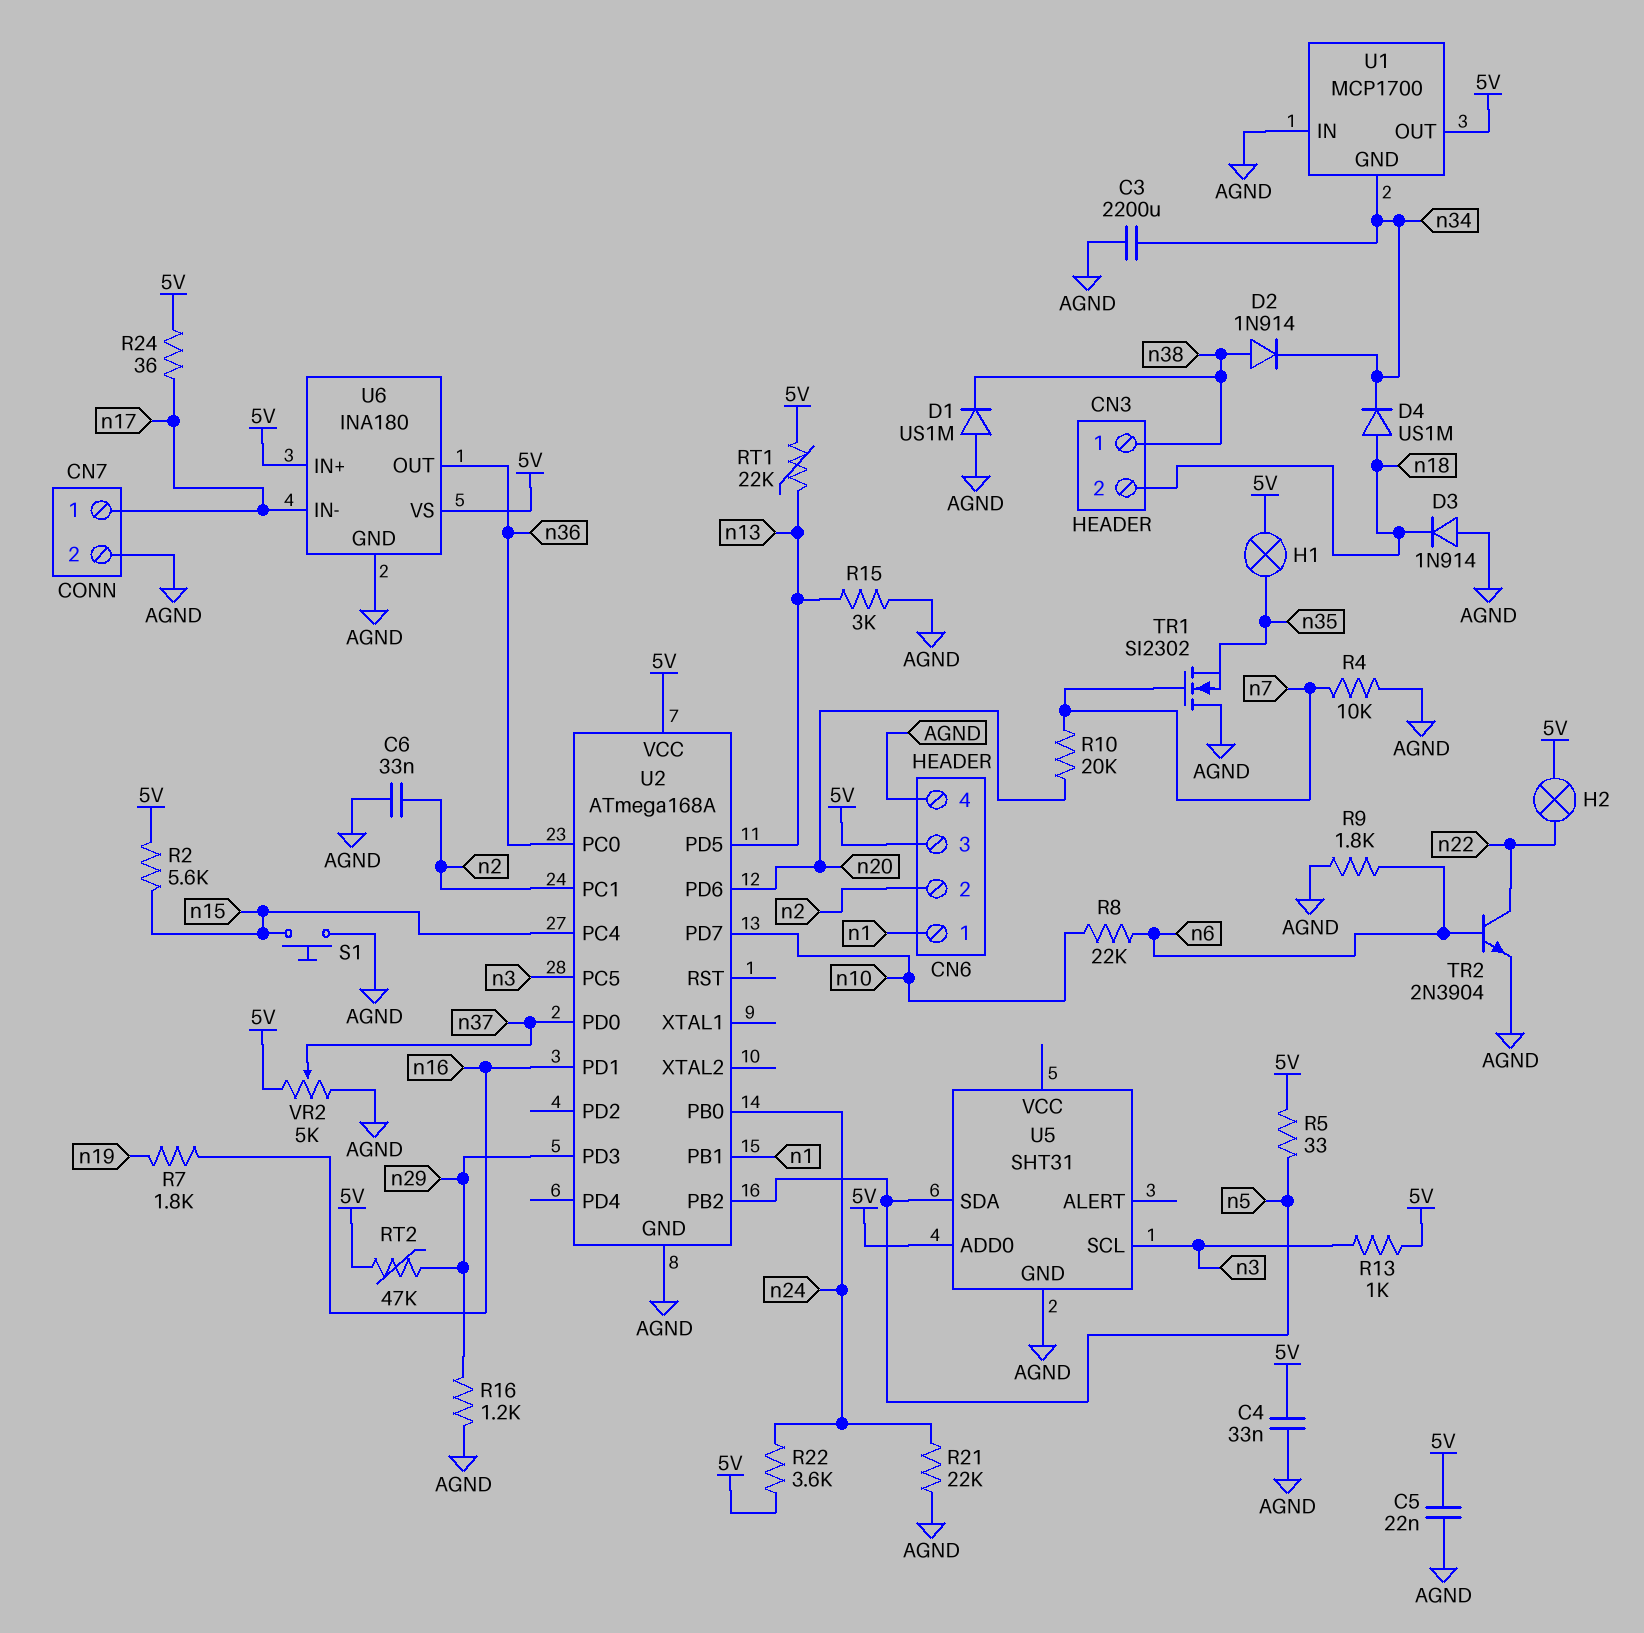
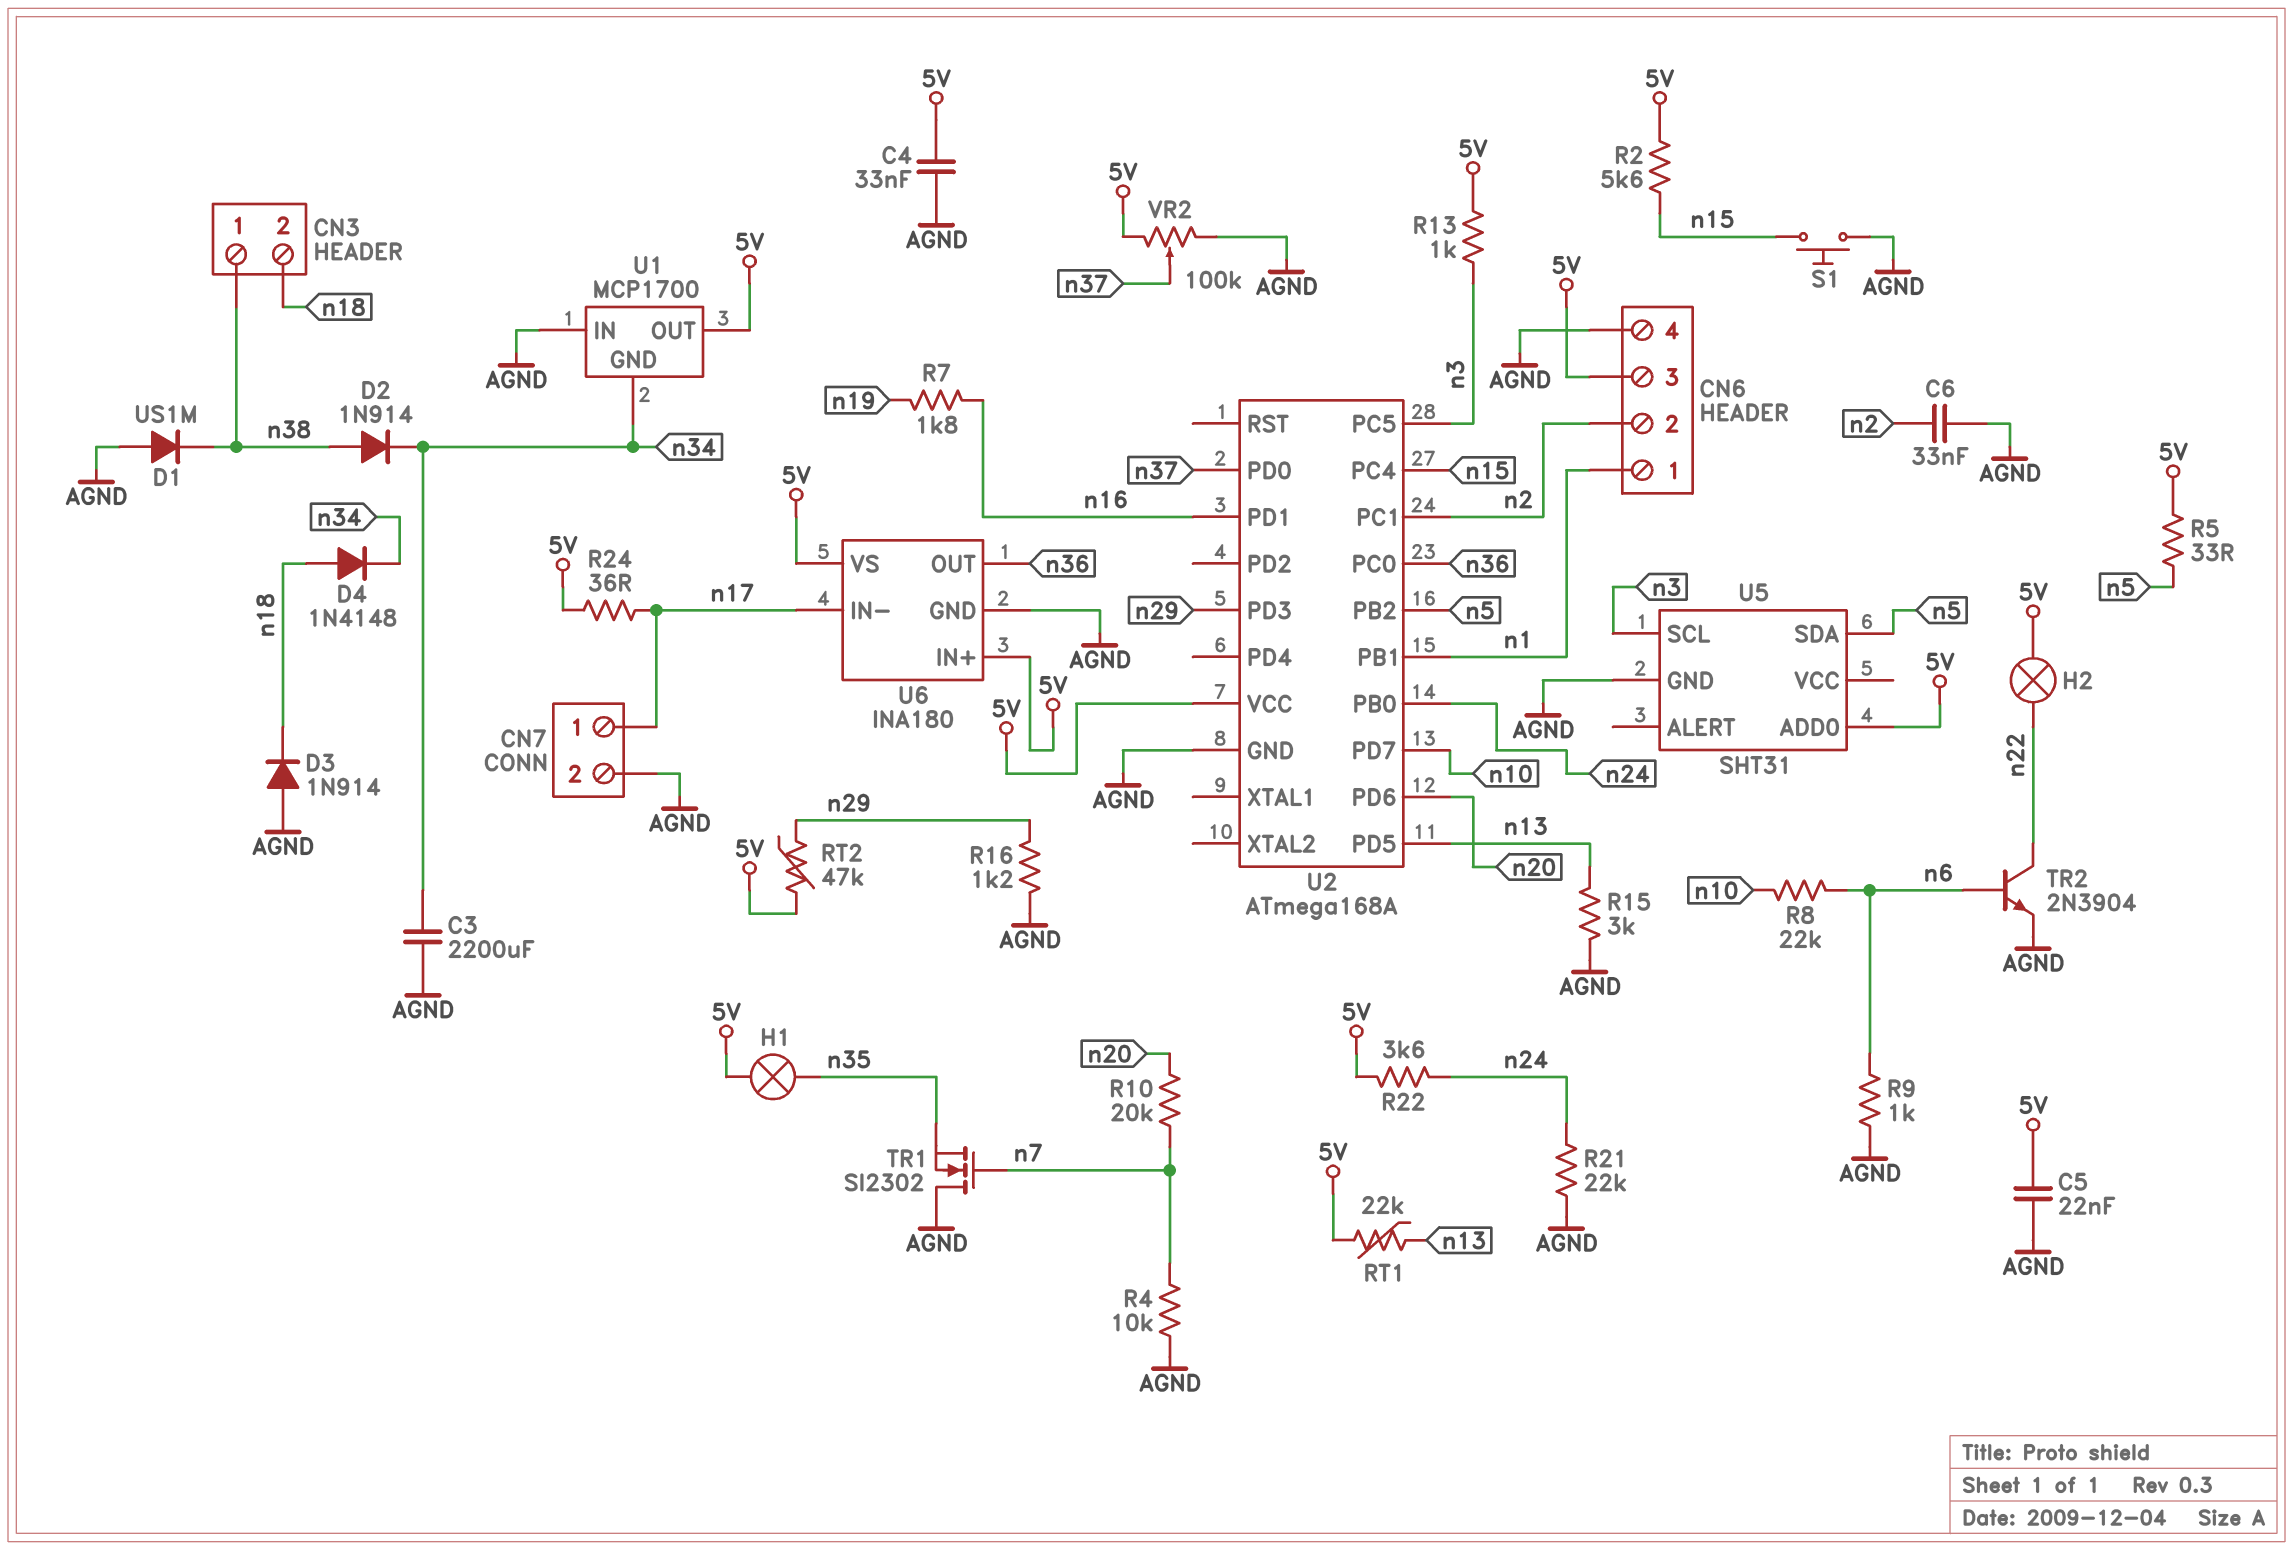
D4: diode US1M (A n18, K n34) -> diode 1N4148 (A n18, K n34)
R9: 1.8k (AGND, n6) -> 1k (AGND, n6)
VR2: 5k (5V, AGND, wiper n37) -> 100k (5V, AGND, wiper n37)

